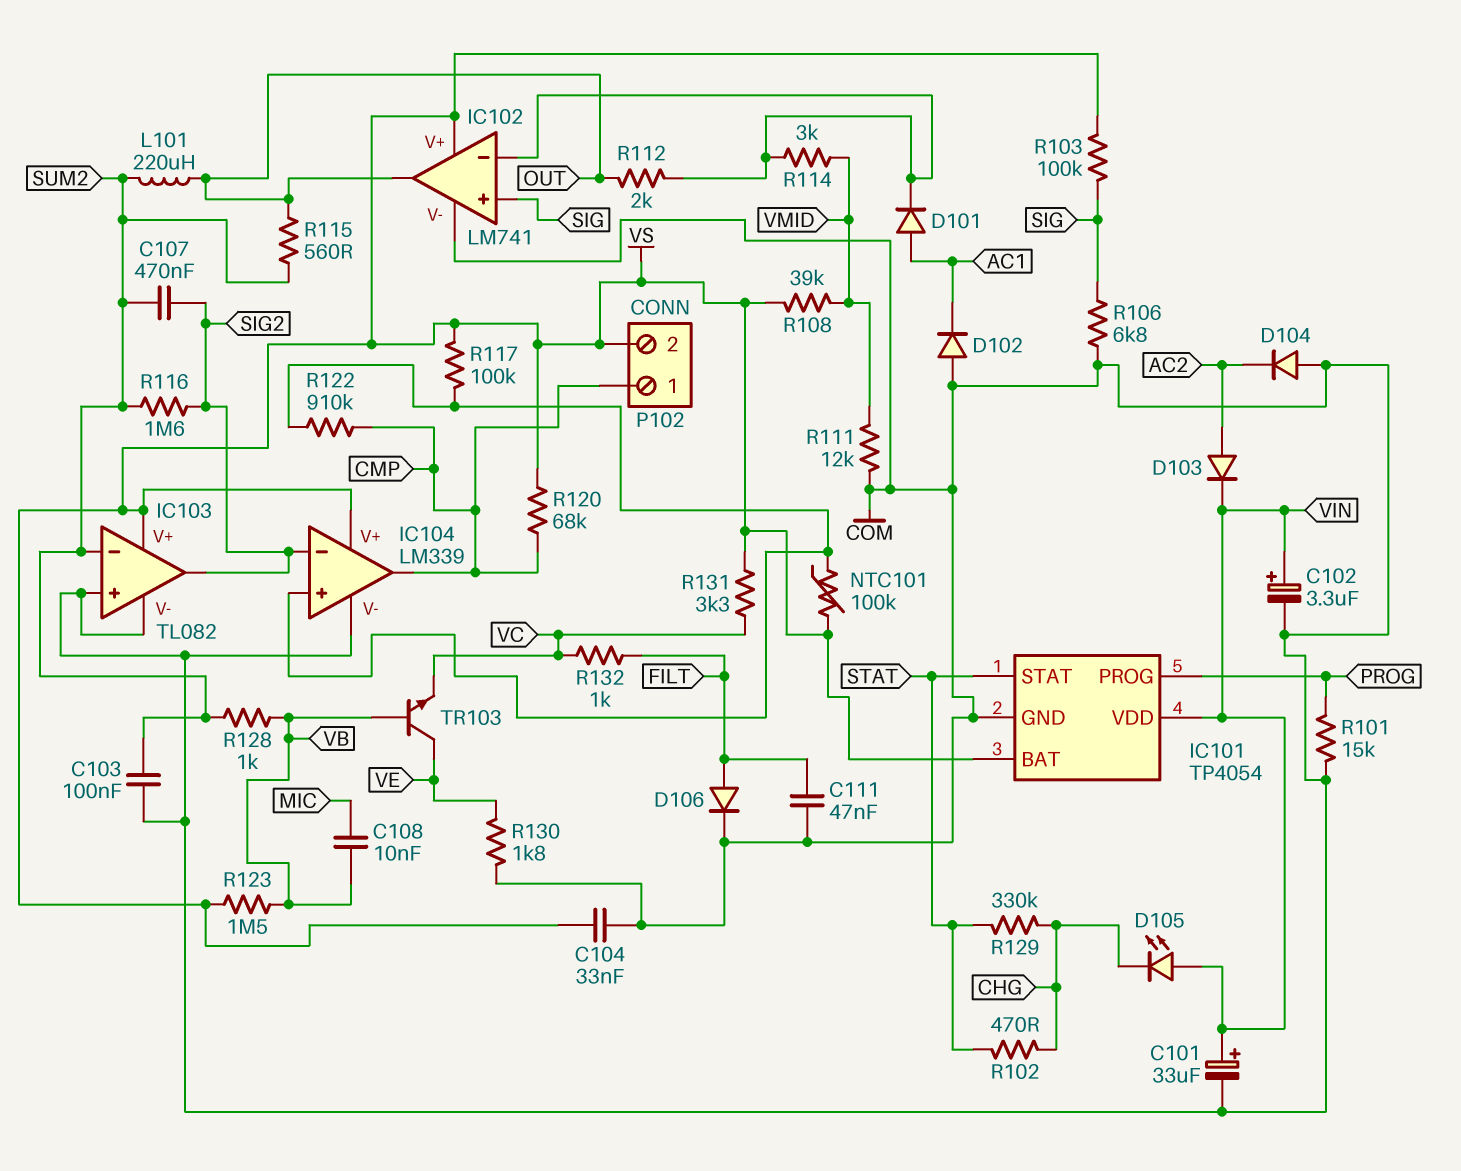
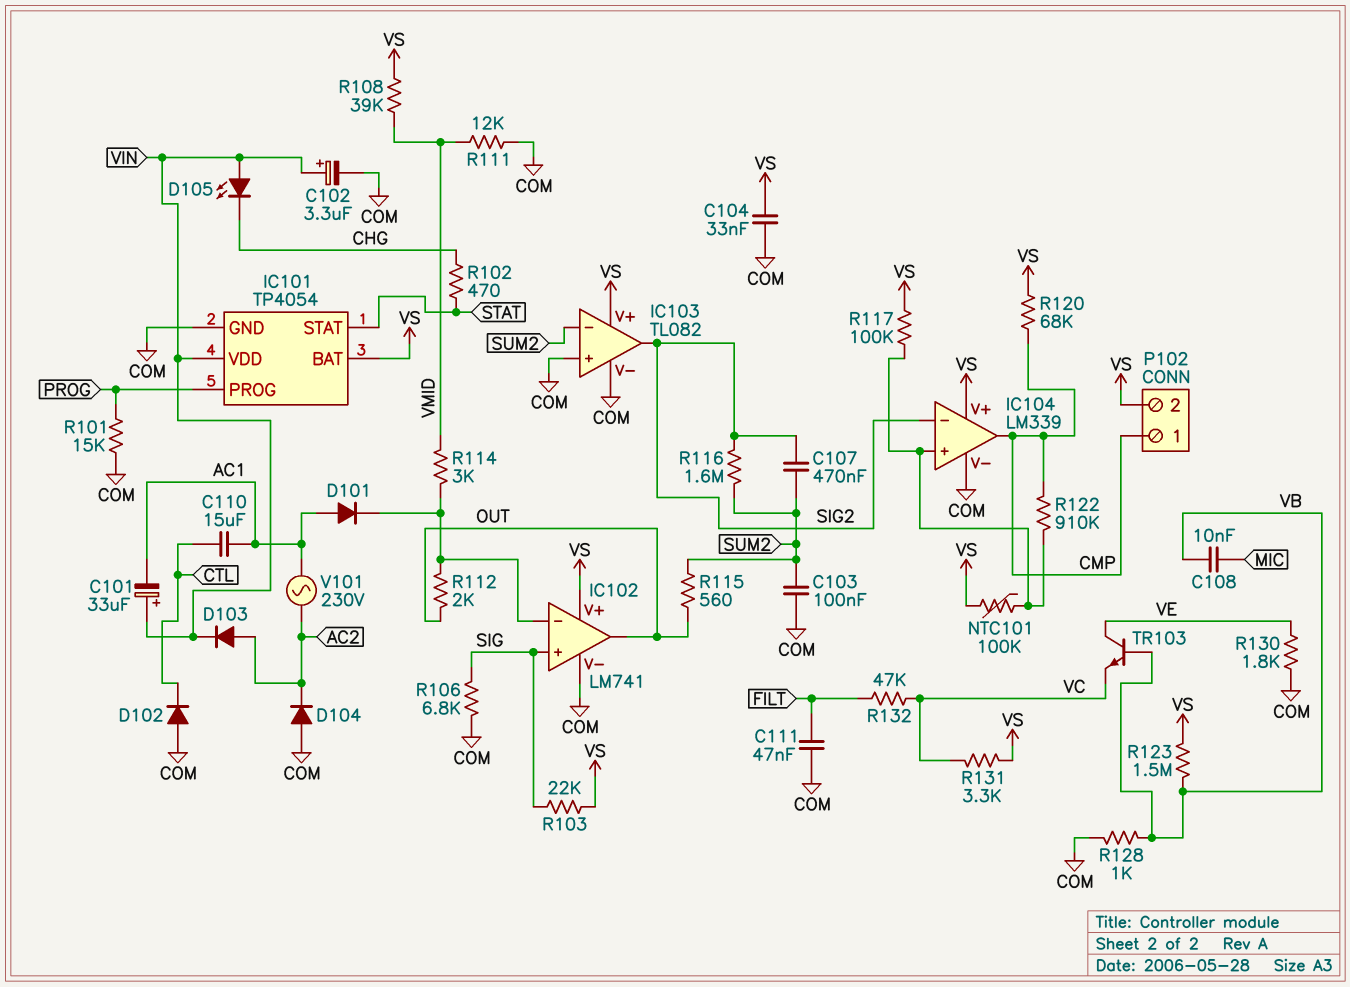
C101: 33uF (plus VIN, minus COM) -> 33uF (plus VIN, minus AC1)
C110: none -> 15uF (AC1, CTL)
D102: diode (A COM, K AC1) -> diode (A COM, K CTL)
D106: diode (A FILT, K COM) -> none
L101: 220uH (OUT, SUM2) -> none
R103: 100k (SIG, VS) -> 22k (SIG, VS)
R128: 1k (SUM2, VB) -> 1k (COM, VB)
R129: 330k (CHG, STAT) -> none
R132: 1k (FILT, VC) -> 47k (FILT, VC)
V101: none -> AC 230V (AC1, AC2)

